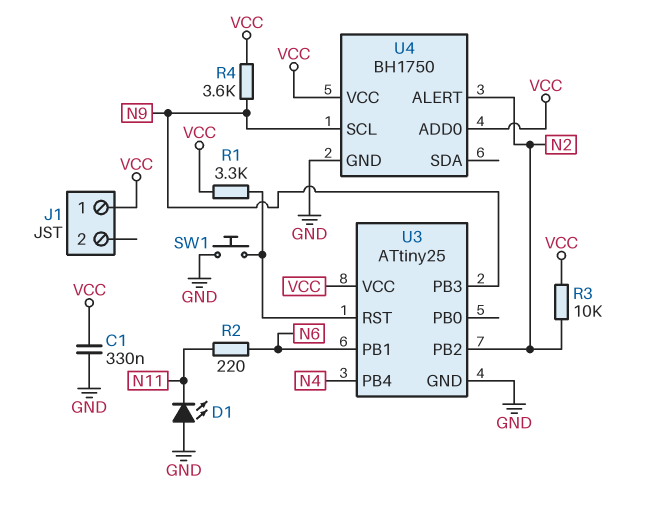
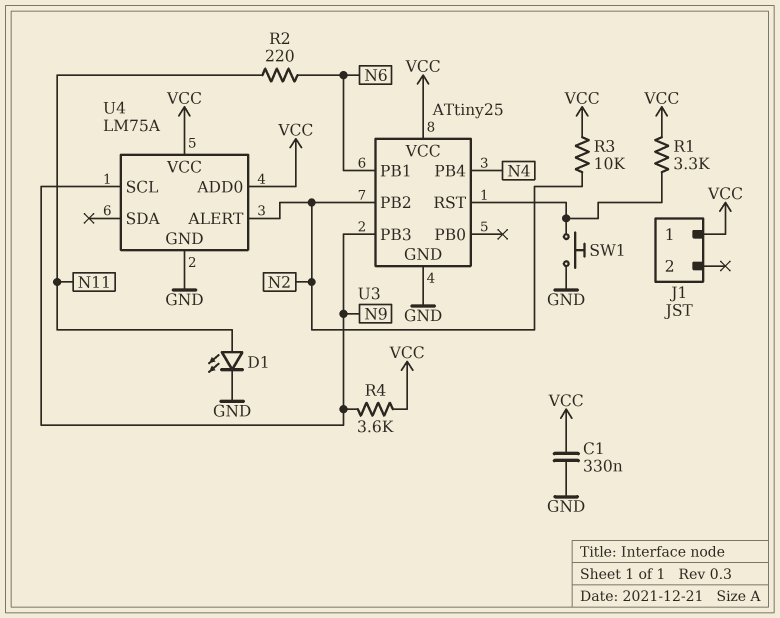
D1: LED (A GND, K N11) -> LED (A N11, K GND)
U4: BH1750 -> LM75A

